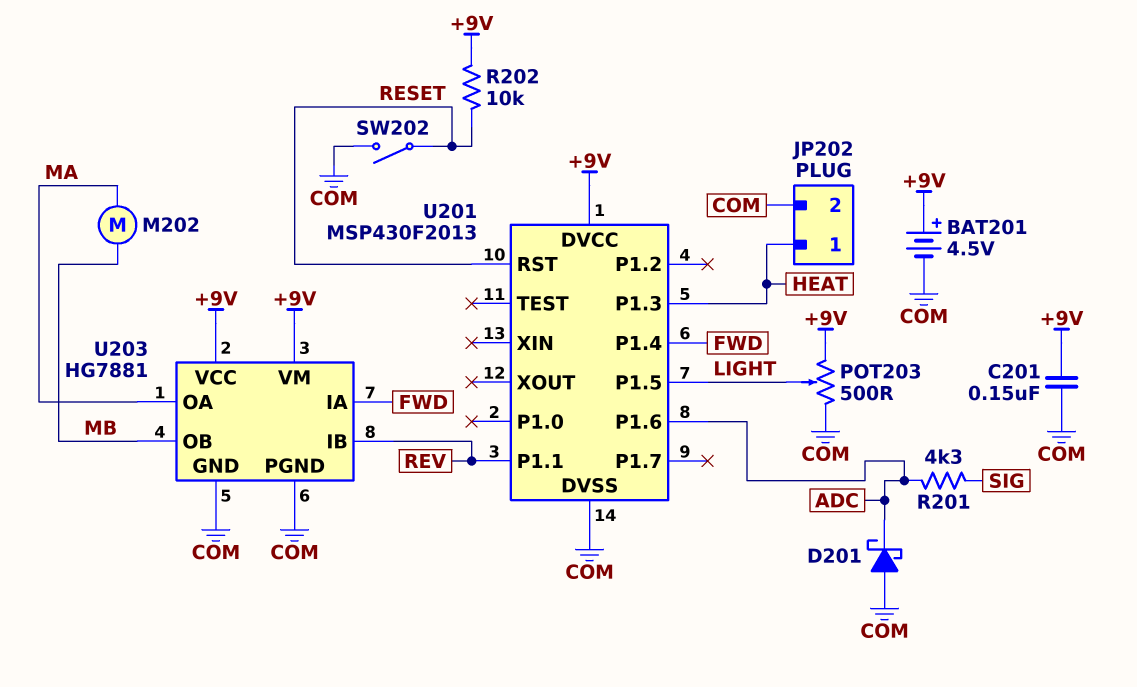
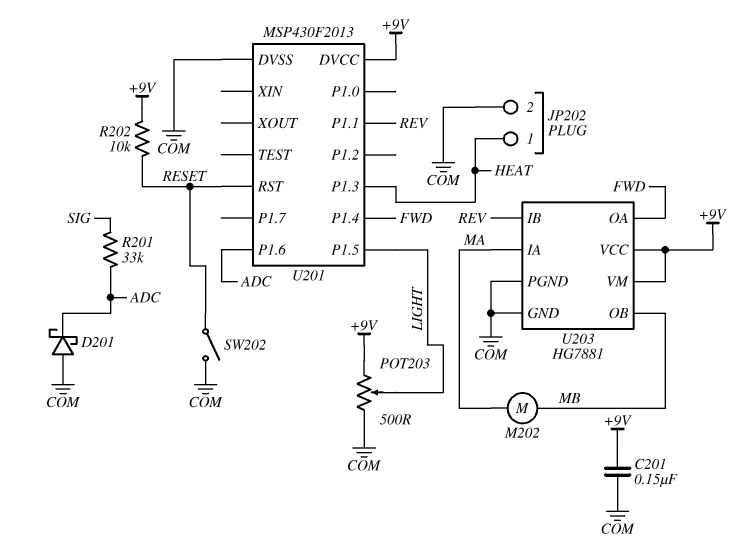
BAT201: 4.5V (plus +9V, minus COM) -> none
R201: 4.3k (ADC, SIG) -> 33k (ADC, SIG)
U203 pin IA: FWD -> MA
U203 pin OA: MA -> FWD

